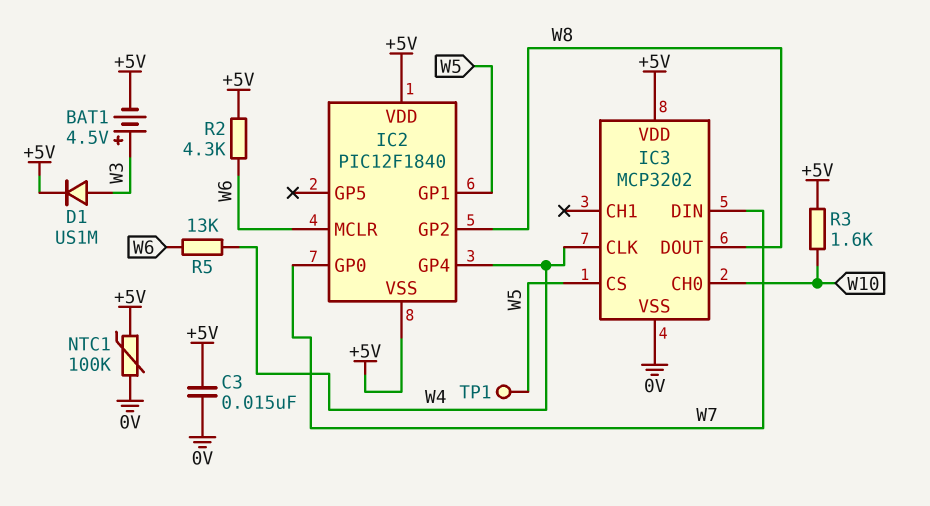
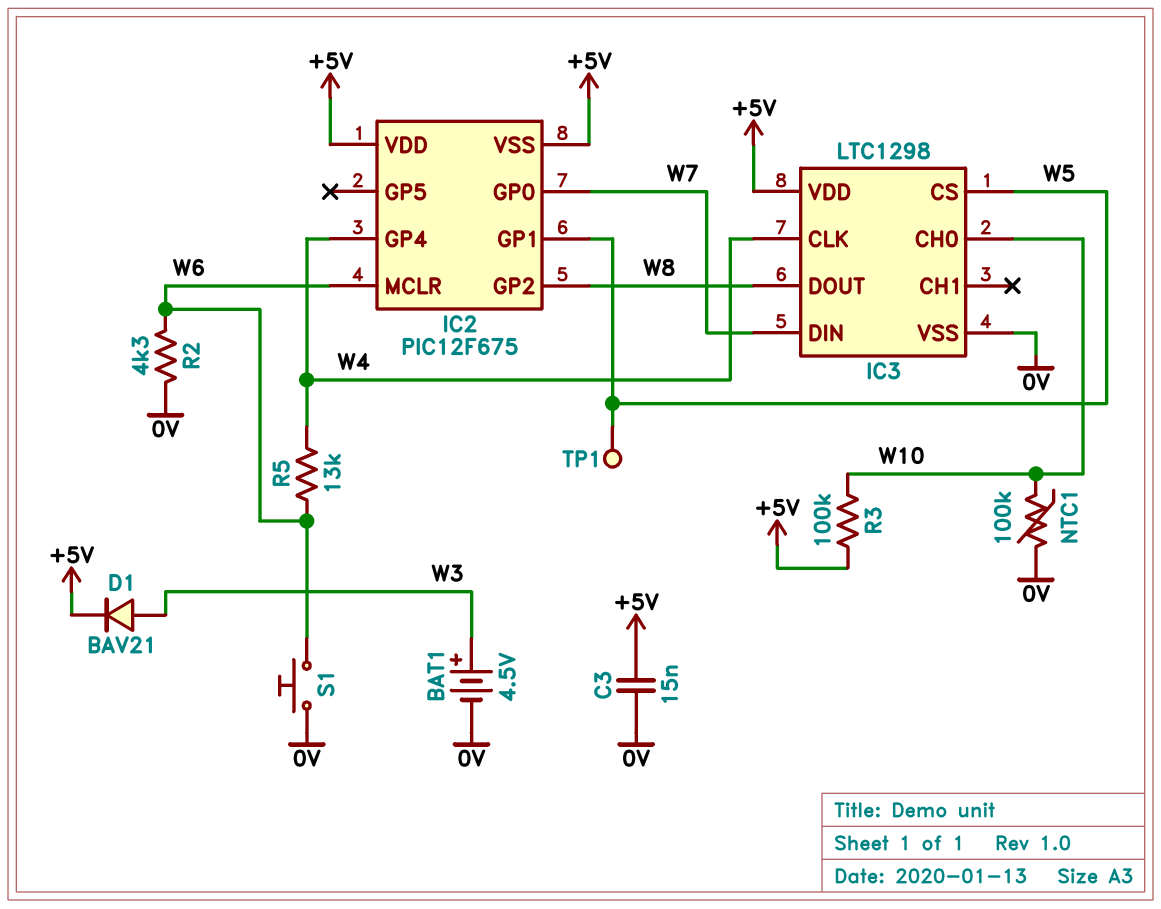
BAT1: 4.5V (plus W3, minus +5V) -> 4.5V (plus W3, minus 0V)
D1: diode US1M (A W3, K +5V) -> diode BAV21 (A W3, K +5V)
IC2: PIC12F1840 -> PIC12F675
IC3: MCP3202 -> LTC1298
NTC1: 100k (+5V, 0V) -> 100k (0V, W10)
R2: 4.3k (+5V, W6) -> 4.3k (0V, W6)
R3: 1.6k (+5V, W10) -> 100k (+5V, W10)
S1: none -> button (0V, W6)

